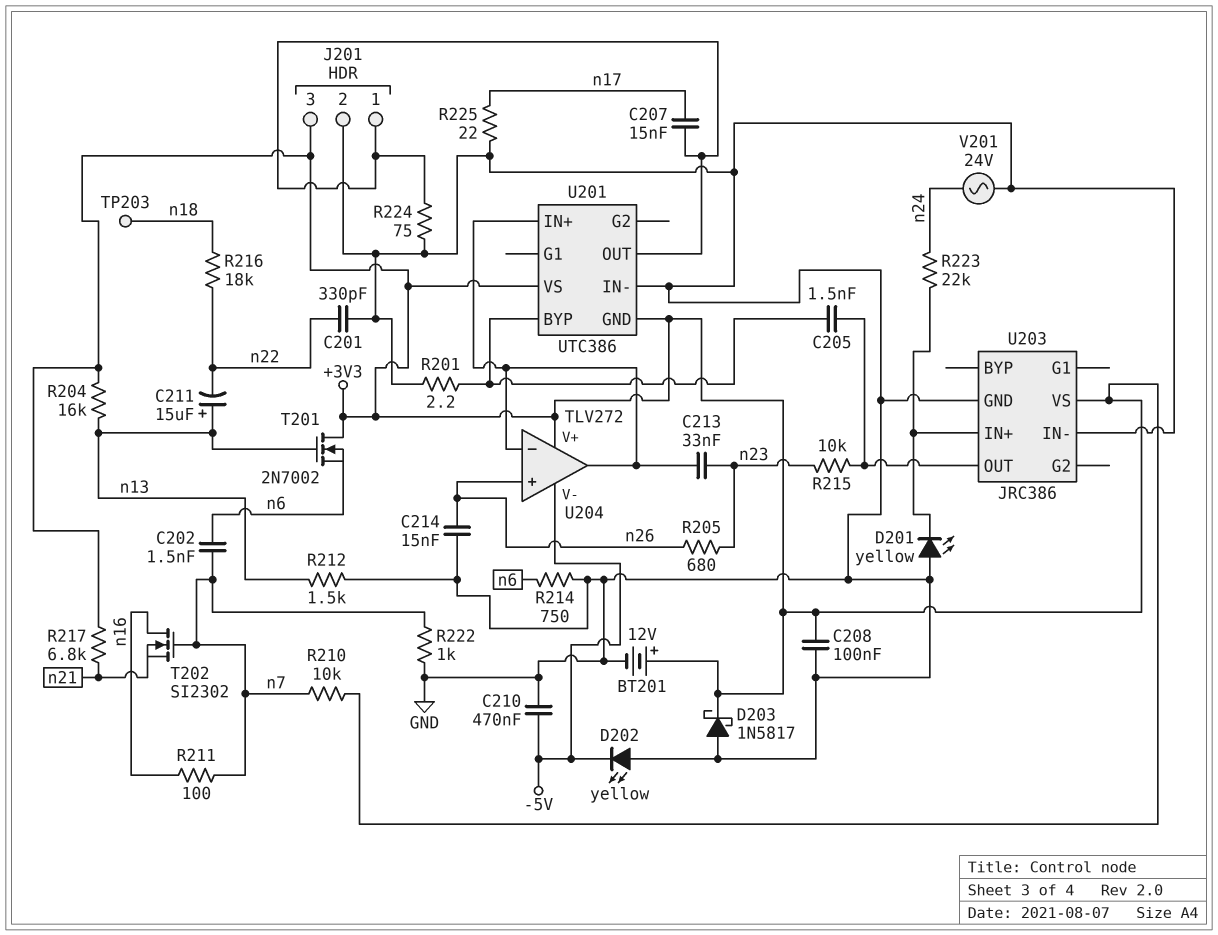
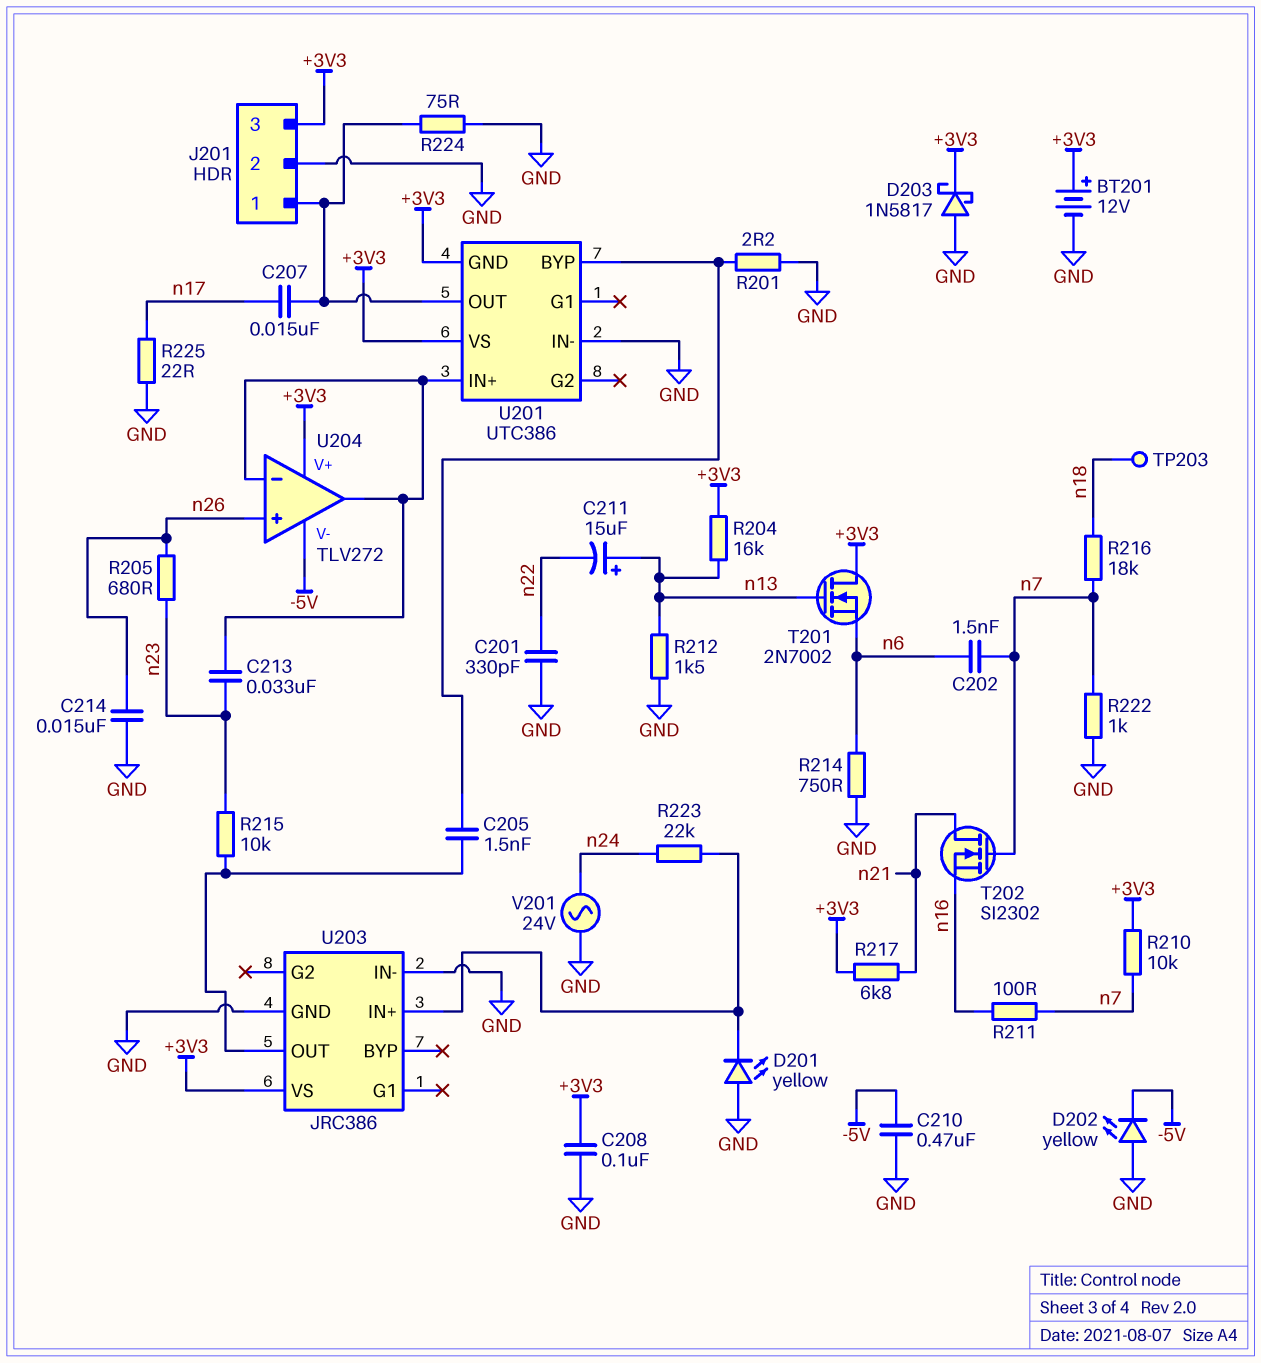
R216: 18k (n18, n22) -> 18k (n7, n18)
T202: NMOS SI2302 (G n7, D n16, S n21) -> NMOS SI2302 (G n7, D n21, S n16)

